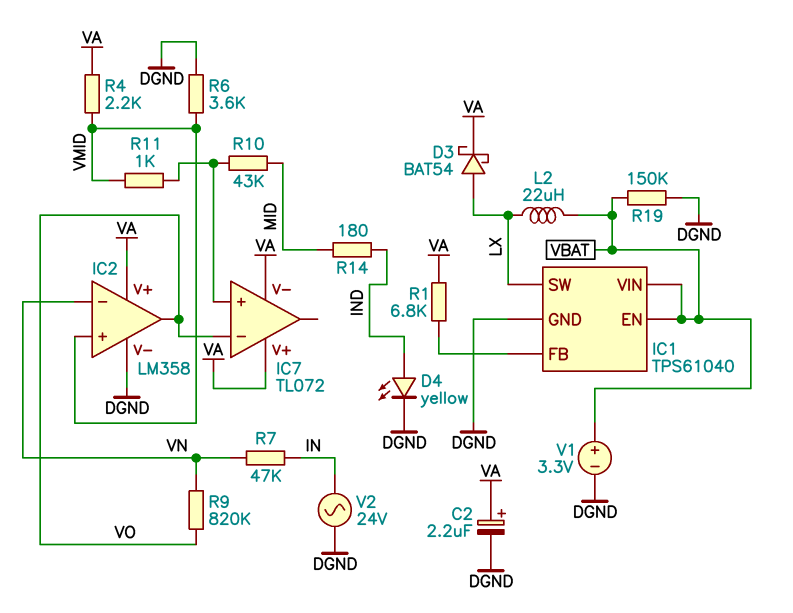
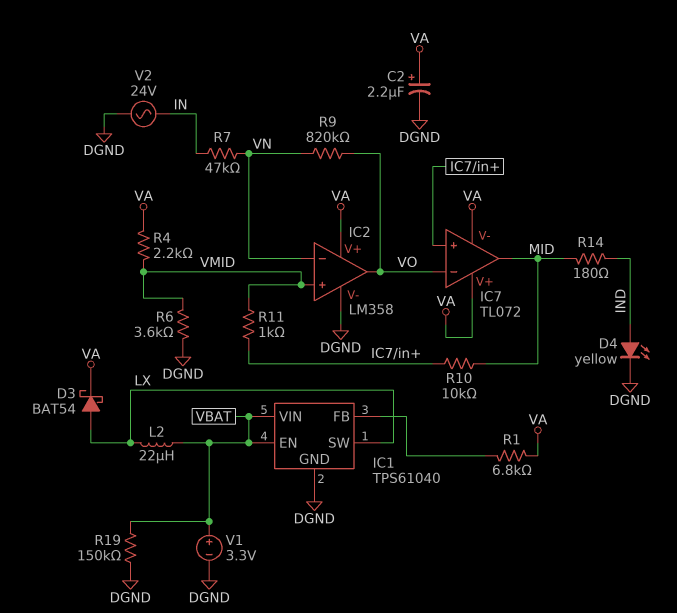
IC7 pin out: none -> MID
R10: 43k (IC7/in+, MID) -> 10k (IC7/in+, MID)

